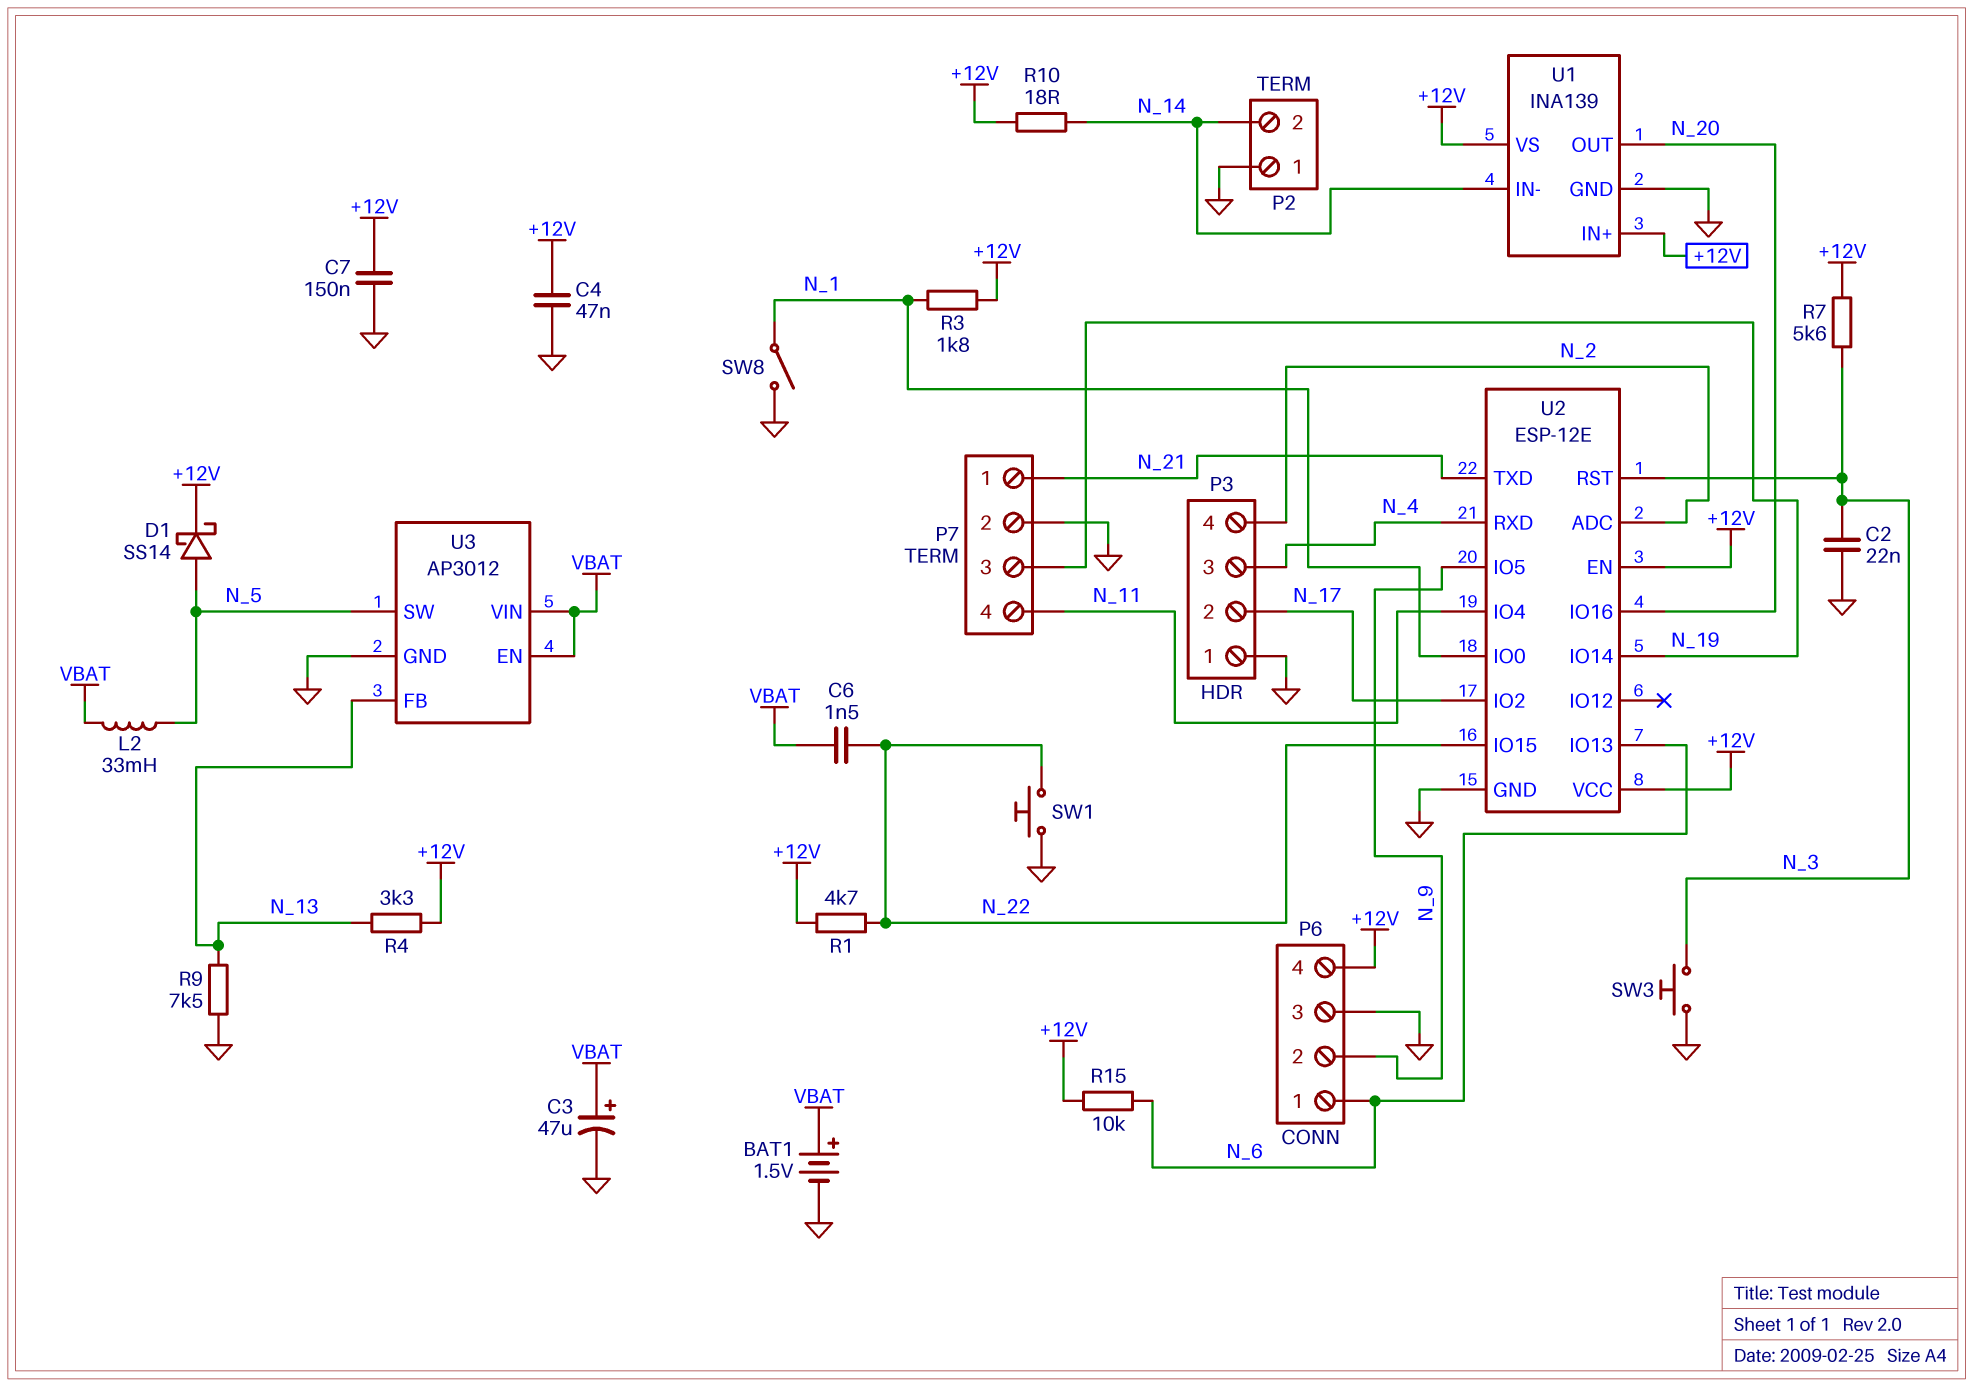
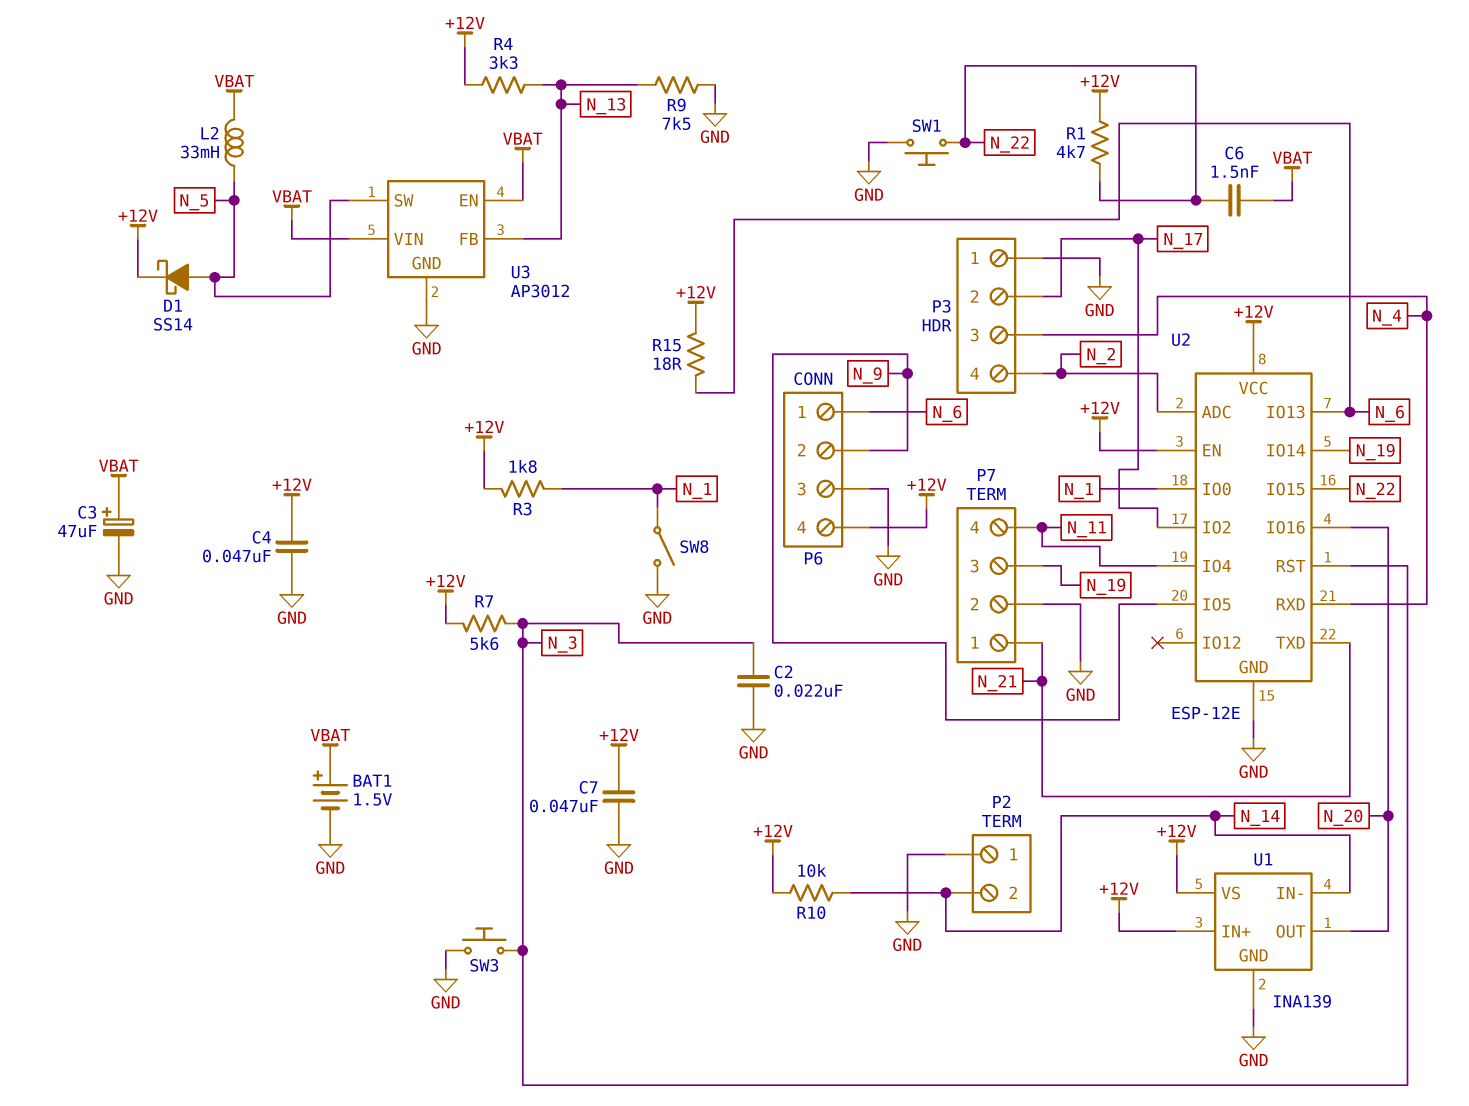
C7: 150nF (+12V, GND) -> 47nF (+12V, GND)
R10: 18 (+12V, N_14) -> 10k (+12V, N_14)
R15: 10k (+12V, N_6) -> 18 (+12V, N_6)

